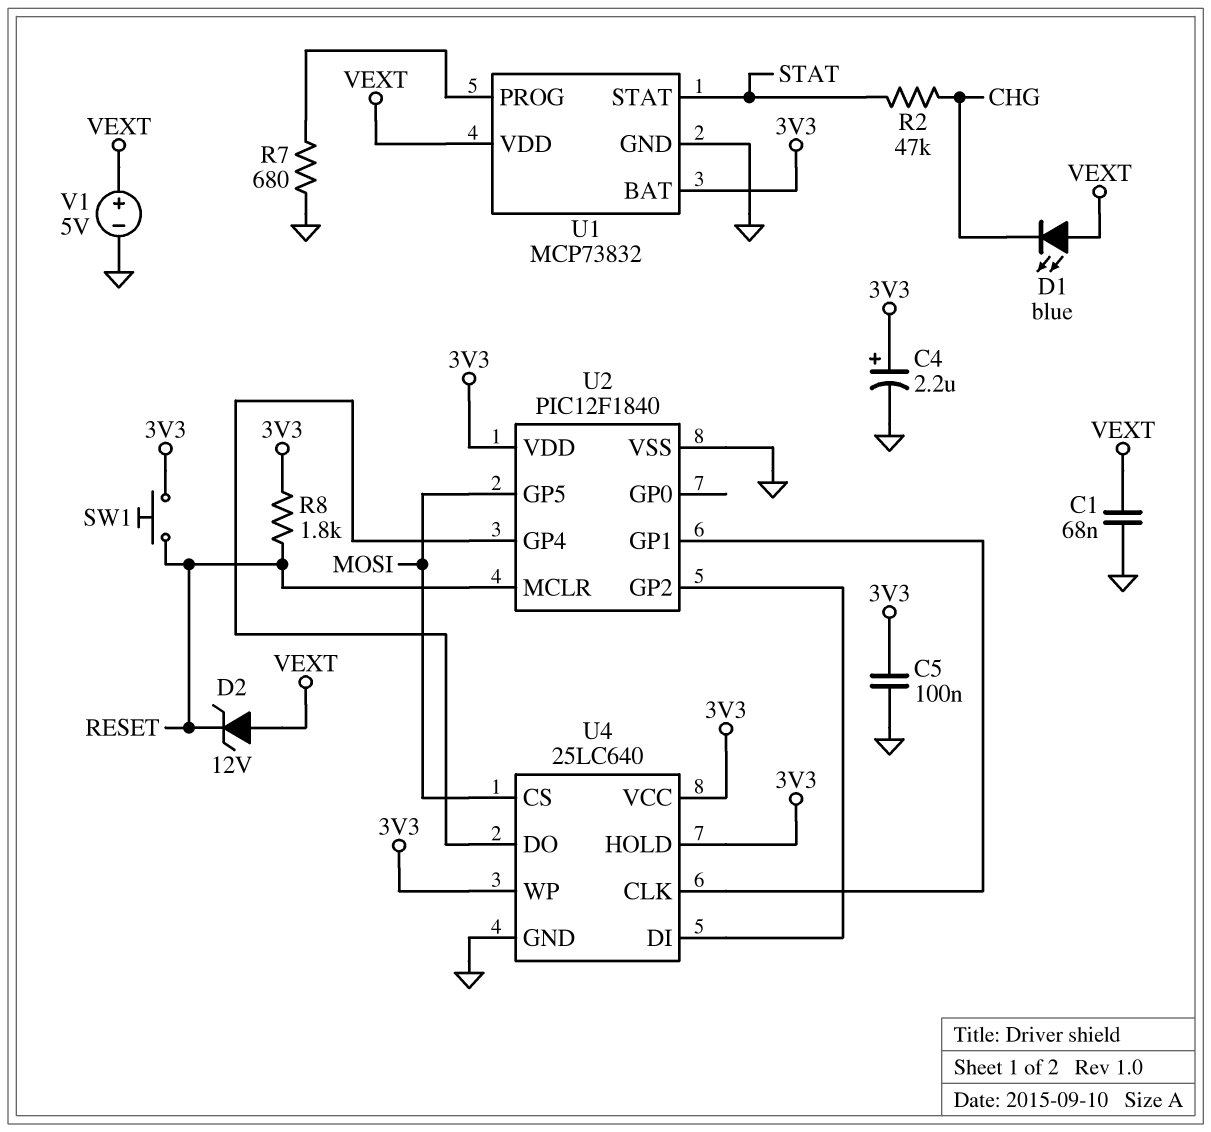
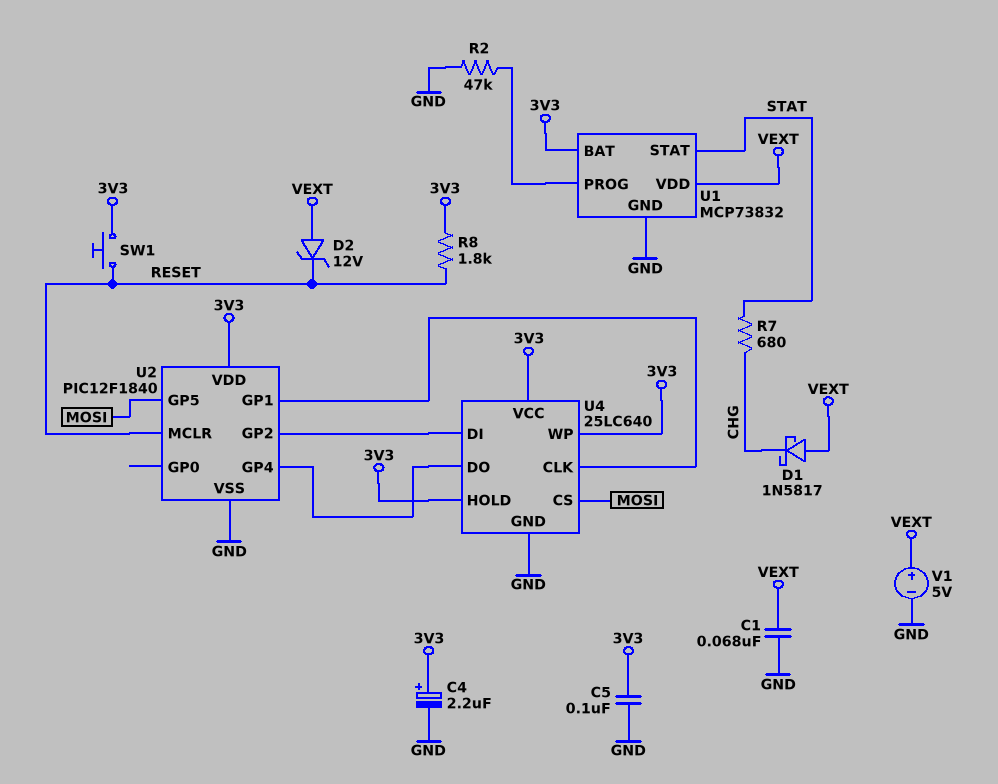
D1: LED blue (A VEXT, K CHG) -> schottky 1N5817 (A VEXT, K CHG)
R2: 47k (CHG, STAT) -> 47k (GND, U1/PROG)
R7: 680 (GND, U1/PROG) -> 680 (CHG, STAT)

